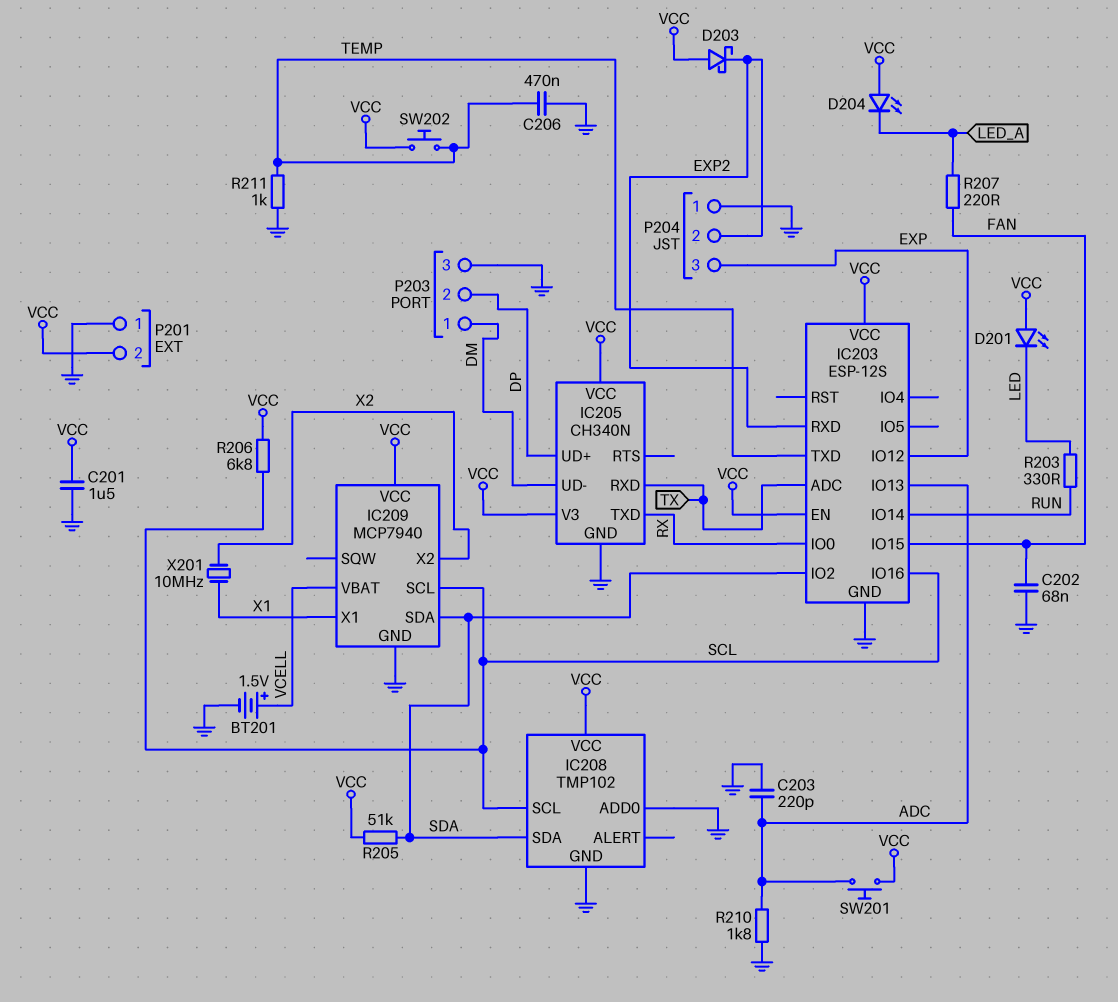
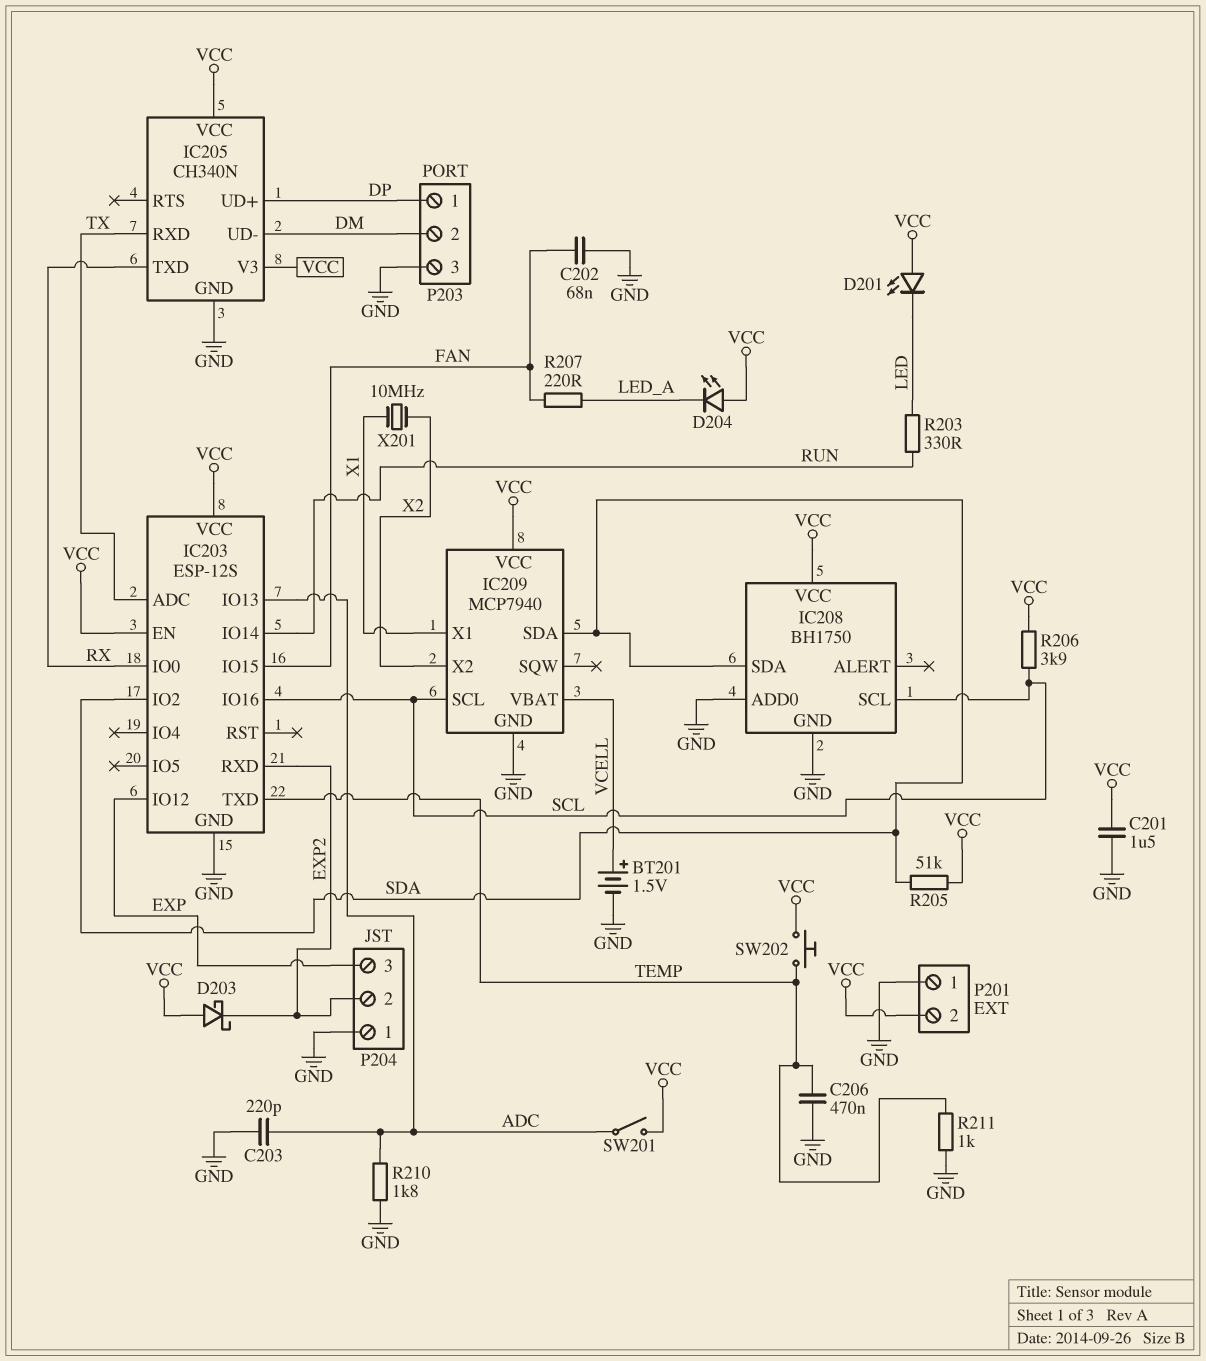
IC208: TMP102 -> BH1750
P203 pin 1: DM -> DP
P203 pin 2: DP -> DM
R206: 6.8k (SCL, VCC) -> 3.9k (SCL, VCC)
SW201: button (ADC, VCC) -> switch (ADC, VCC)

